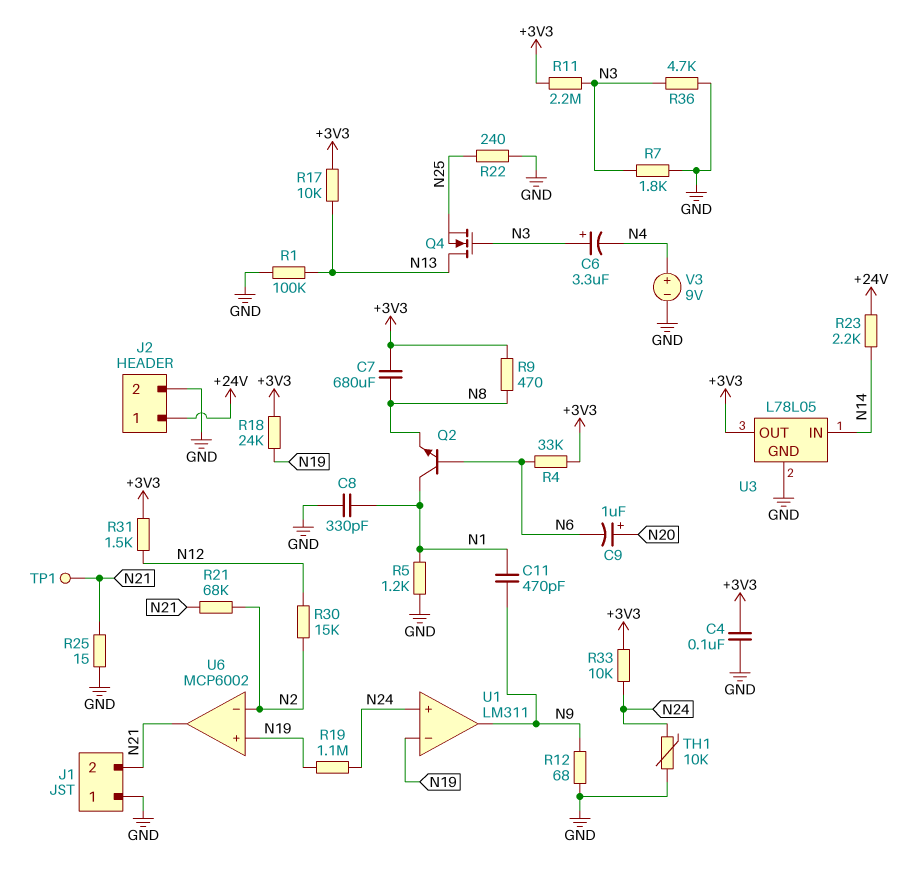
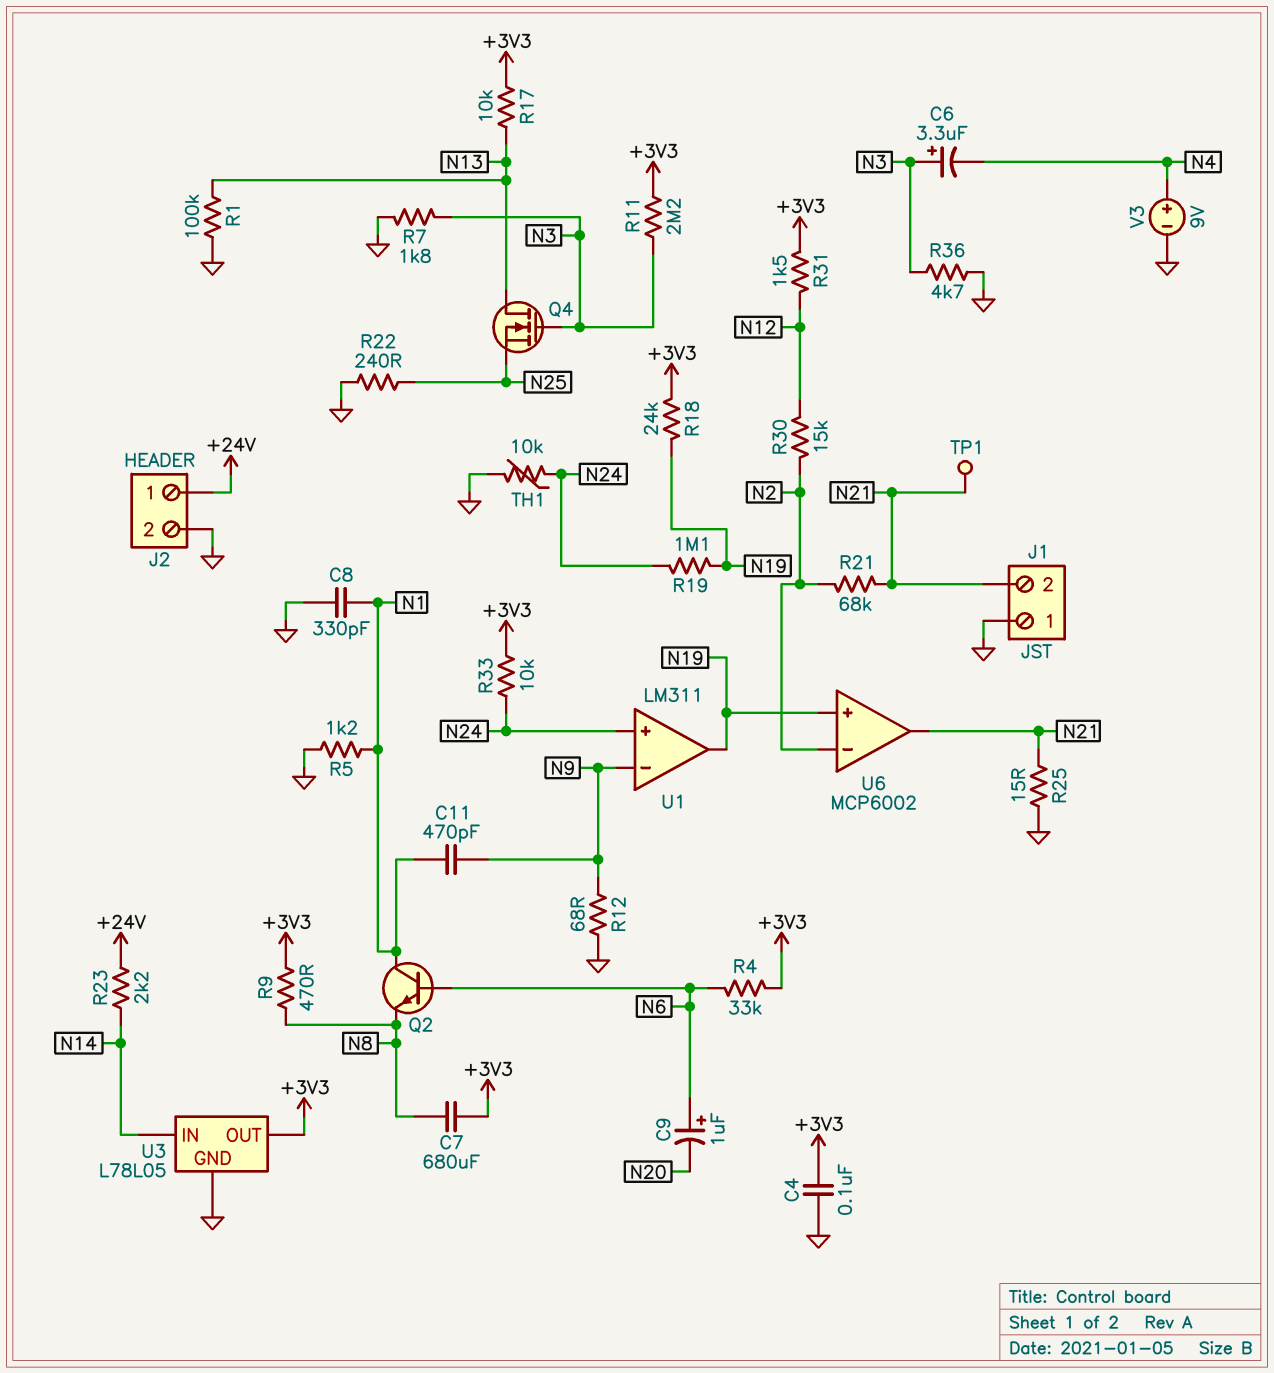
C9: 1uF (plus N20, minus N6) -> 1uF (plus N6, minus N20)
U1 pin in-: N19 -> N9
U1 pin out: N9 -> N19

